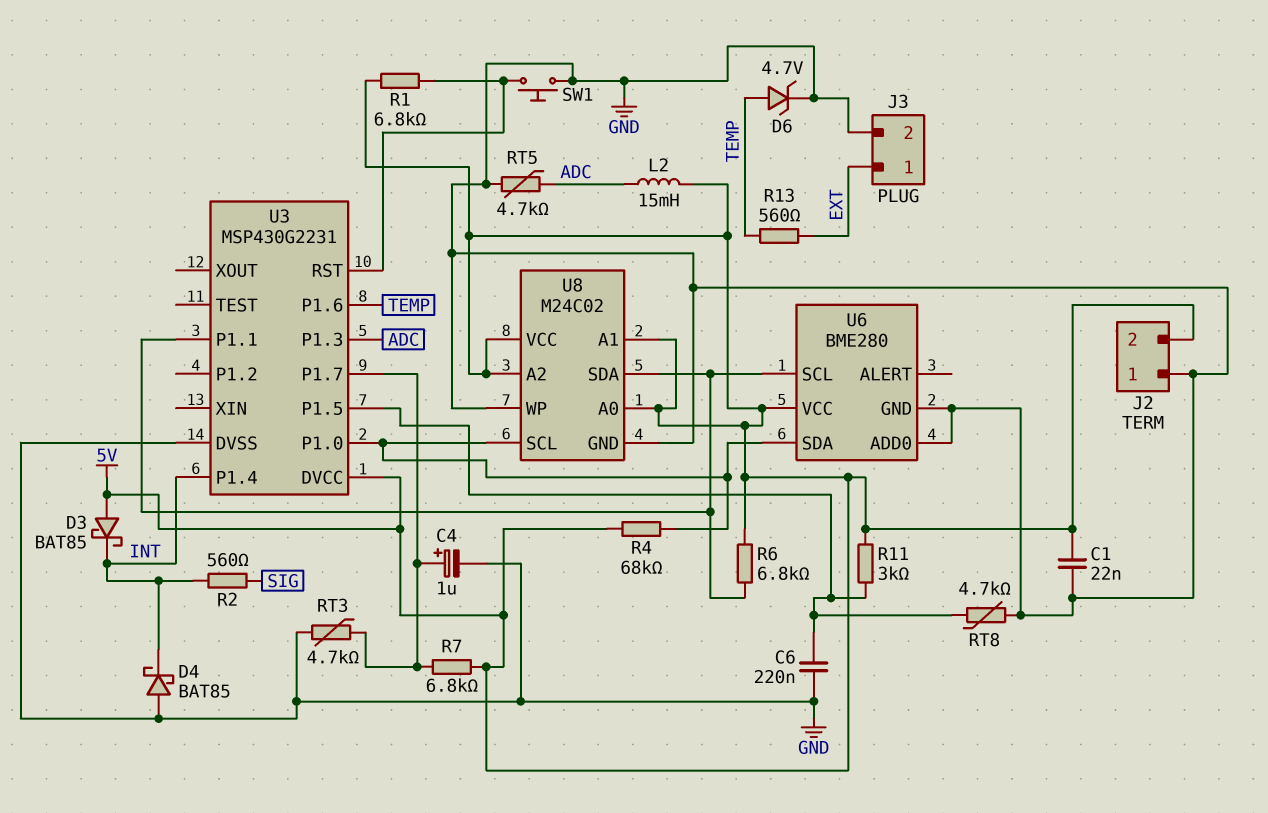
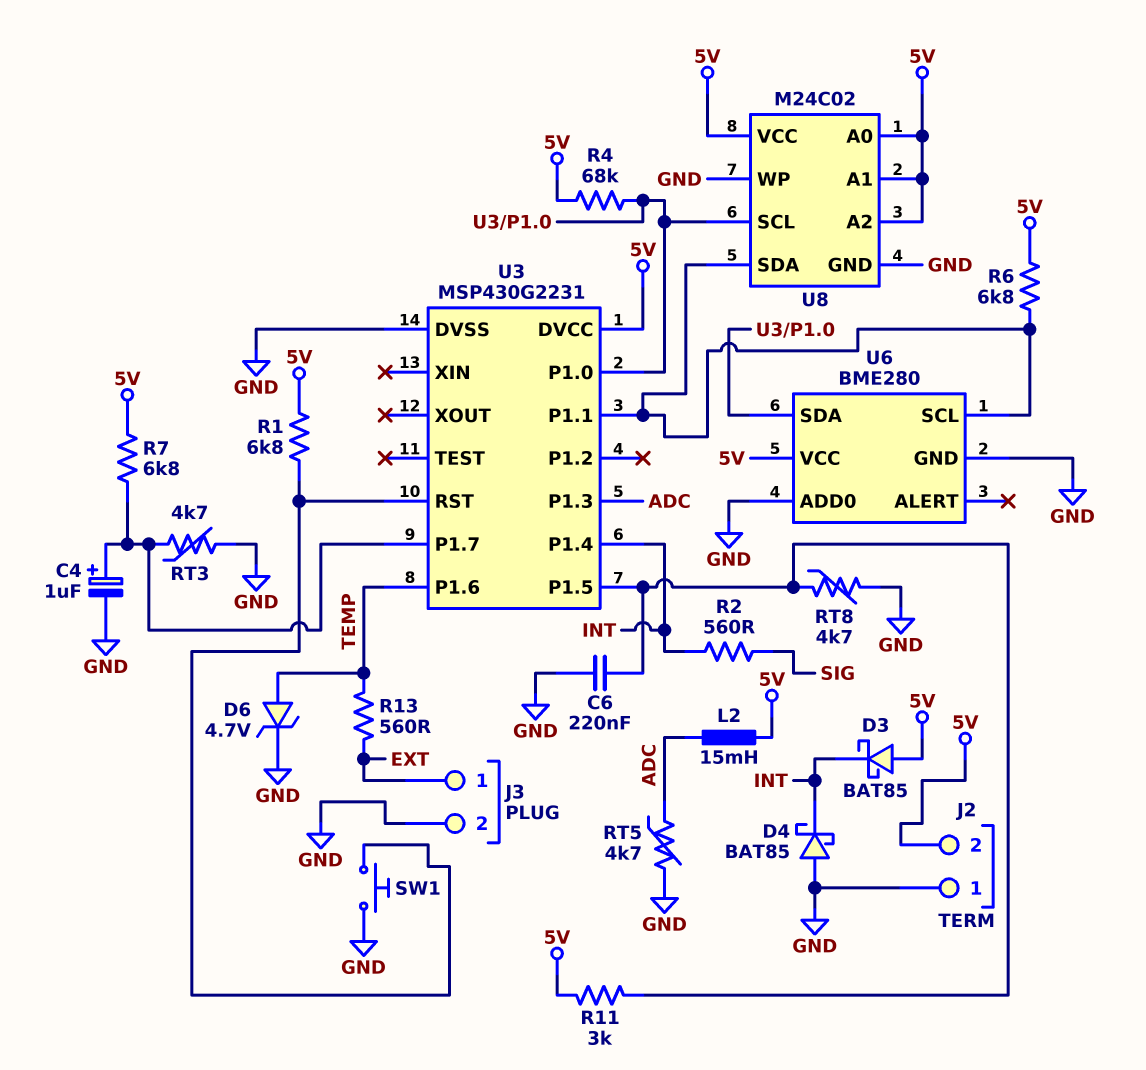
C1: 22nF (5V, GND) -> none

